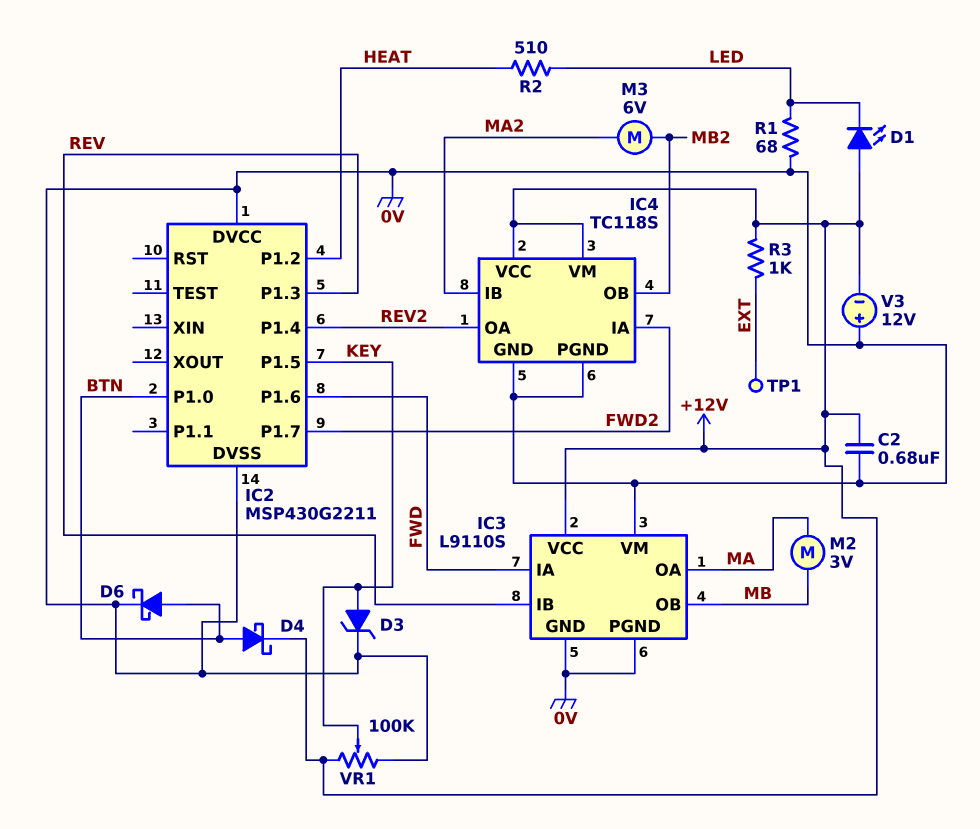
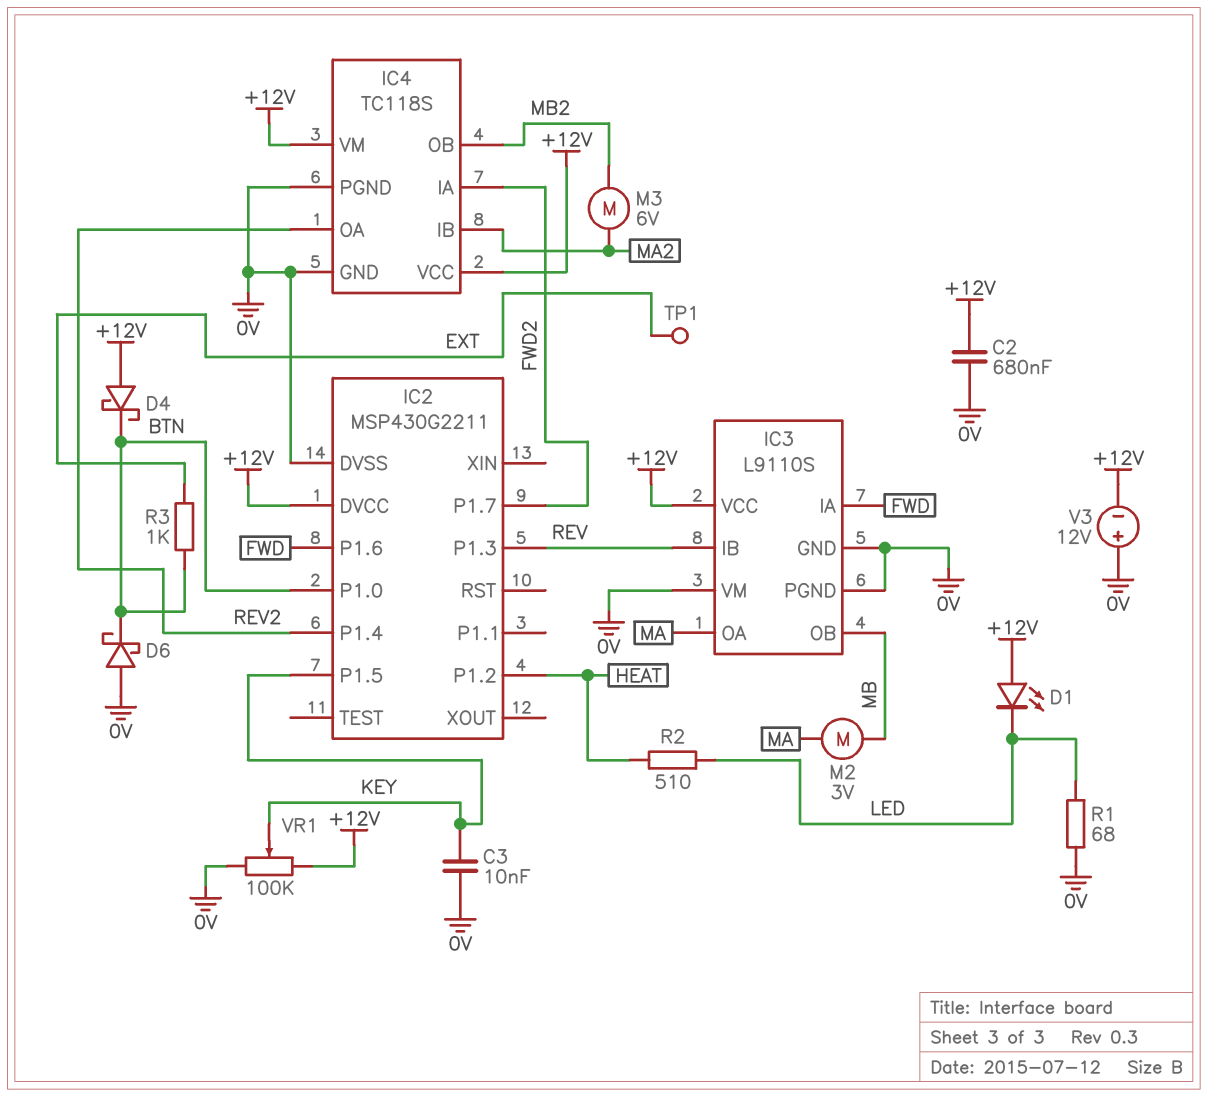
C3: none -> 10nF (0V, KEY)
D3: zener (A KEY, K 0V) -> none
D4: schottky (A BTN, K +12V) -> schottky (A +12V, K BTN)
D6: schottky (A BTN, K 0V) -> schottky (A 0V, K BTN)
IC2 pin DVCC: 0V -> +12V
R3: 1k (+12V, EXT) -> 1k (BTN, EXT)

